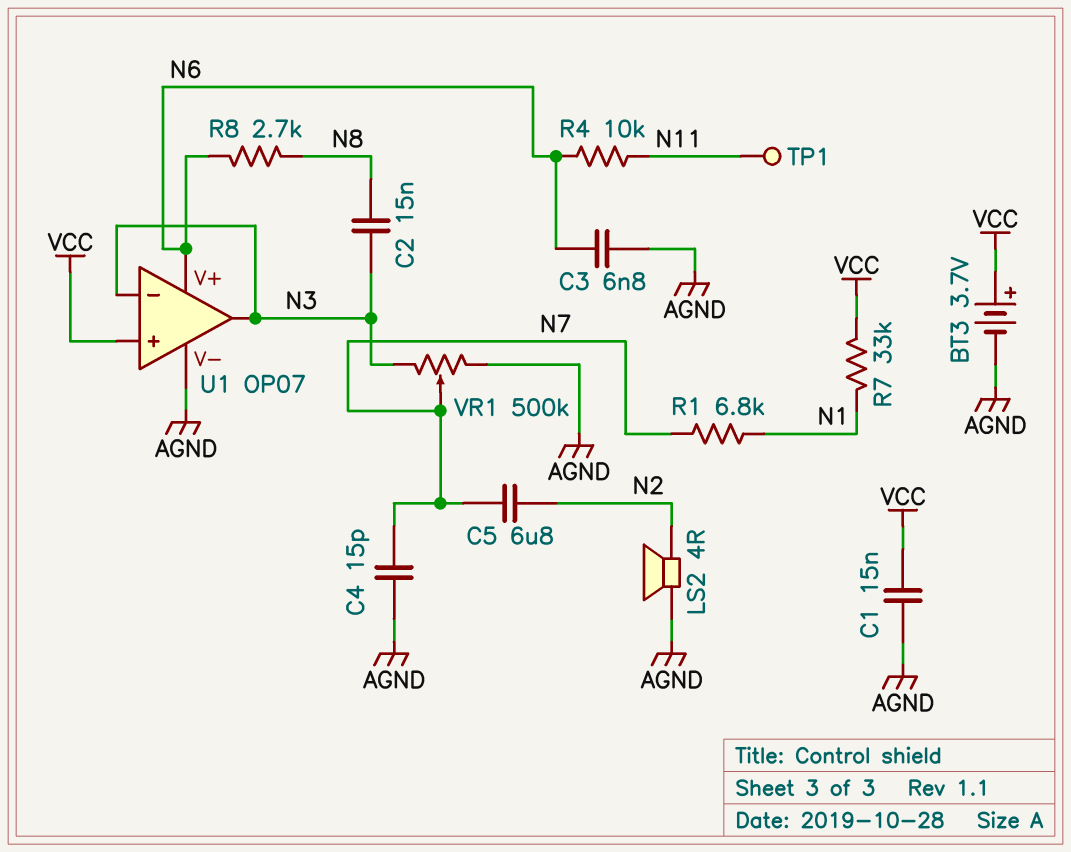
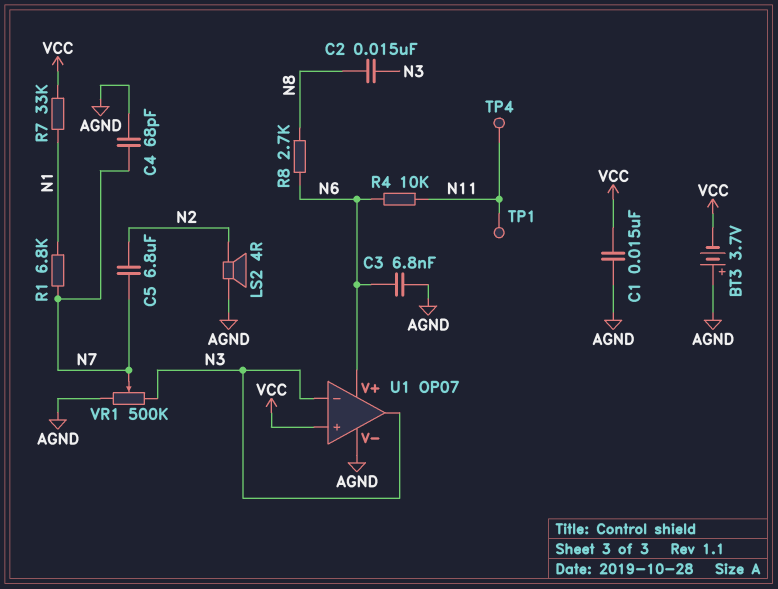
BT3: 3.7V (plus VCC, minus AGND) -> 3.7V (plus AGND, minus VCC)
C4: 15pF (AGND, N7) -> 68pF (AGND, N7)
TP4: none -> test point (N11)

